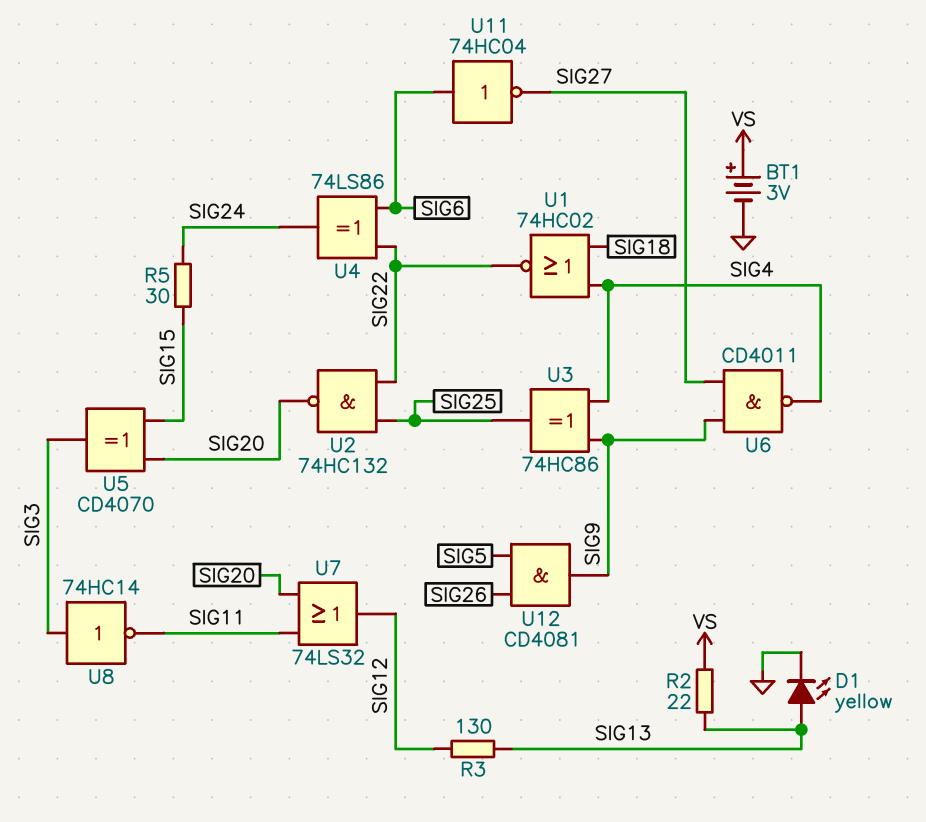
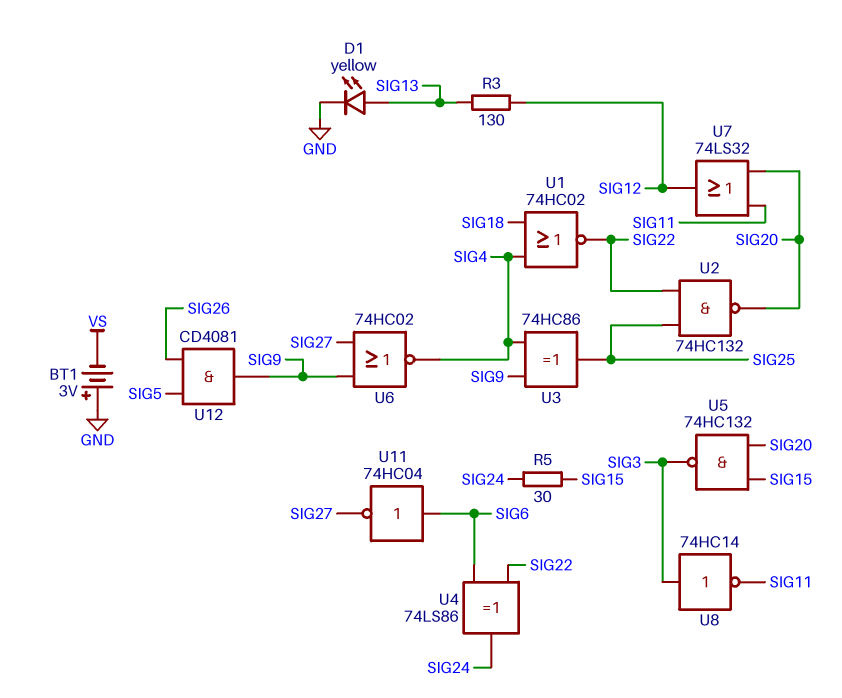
BT1: 3V (plus VS, minus GND) -> 3V (plus GND, minus VS)
R2: 22 (SIG13, VS) -> none
U5: XOR CD4070 (in SIG15, in SIG20, out SIG3) -> NAND 74HC132 (in SIG15, in SIG20, out SIG3)
U6: NAND CD4011 (in SIG9, in SIG27, out SIG4) -> NOR 74HC02 (in SIG9, in SIG27, out SIG4)

